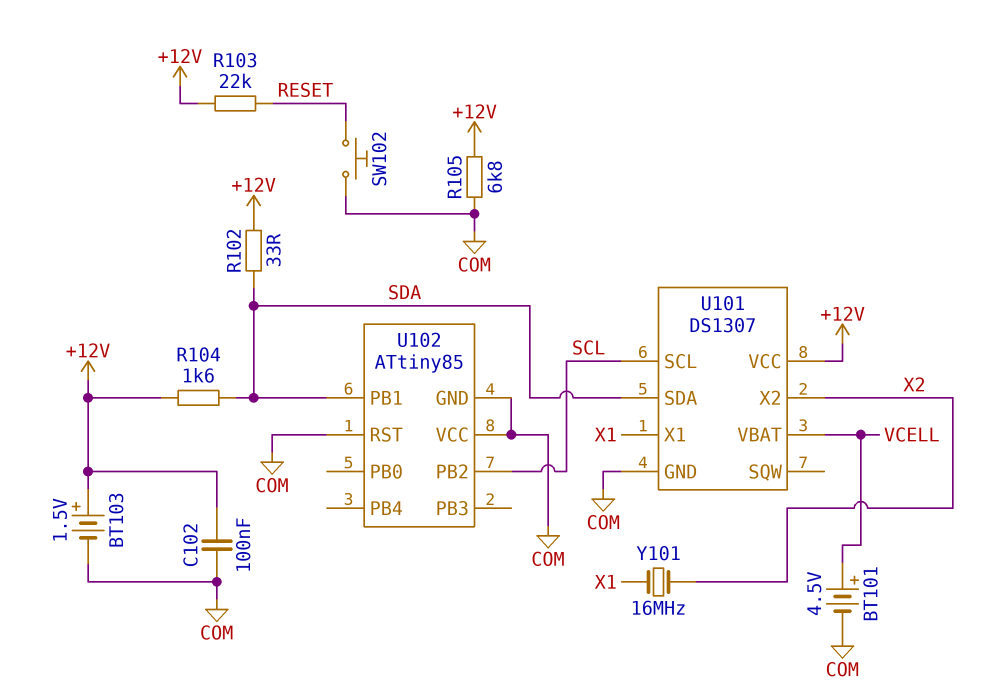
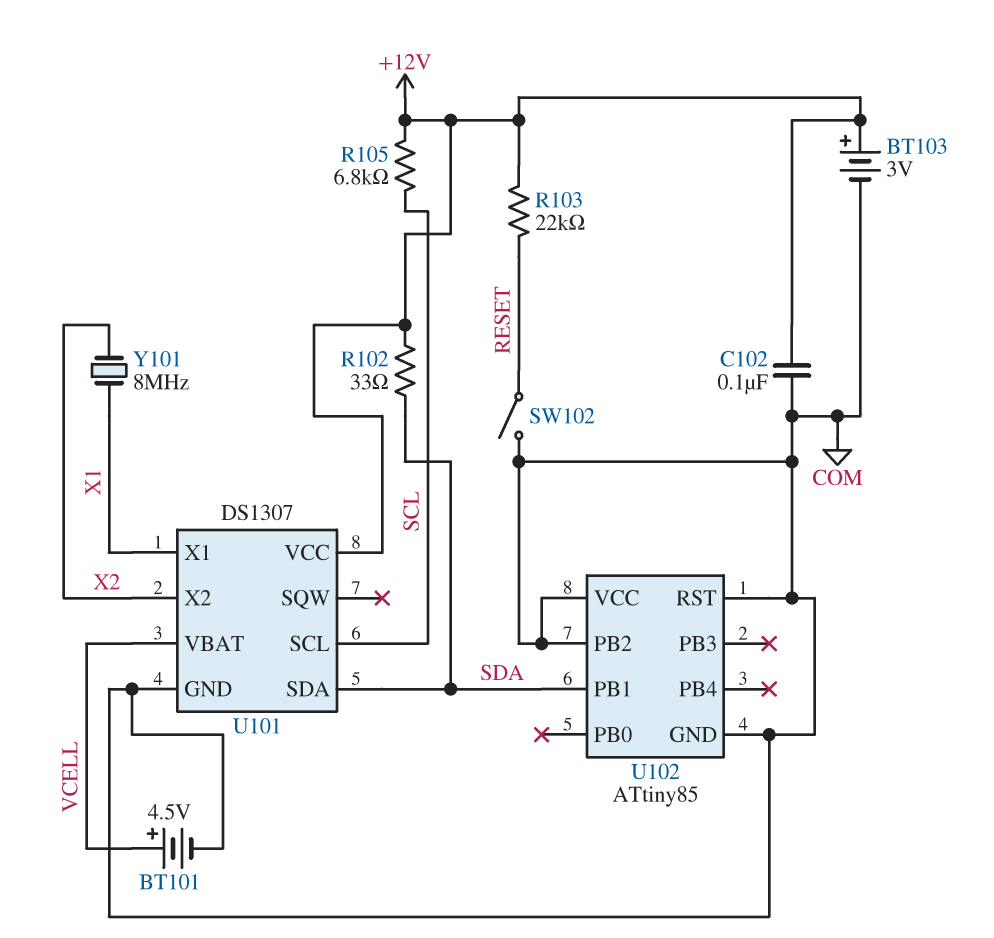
BT103: 1.5V (plus +12V, minus COM) -> 3V (plus +12V, minus COM)
R104: 1.6k (+12V, SDA) -> none
R105: 6.8k (+12V, COM) -> 6.8k (+12V, SCL)
SW102: button (COM, RESET) -> switch (COM, RESET)
U102 pin PB2: SCL -> COM
Y101: 16MHz (X1, X2) -> 8MHz (X1, X2)

